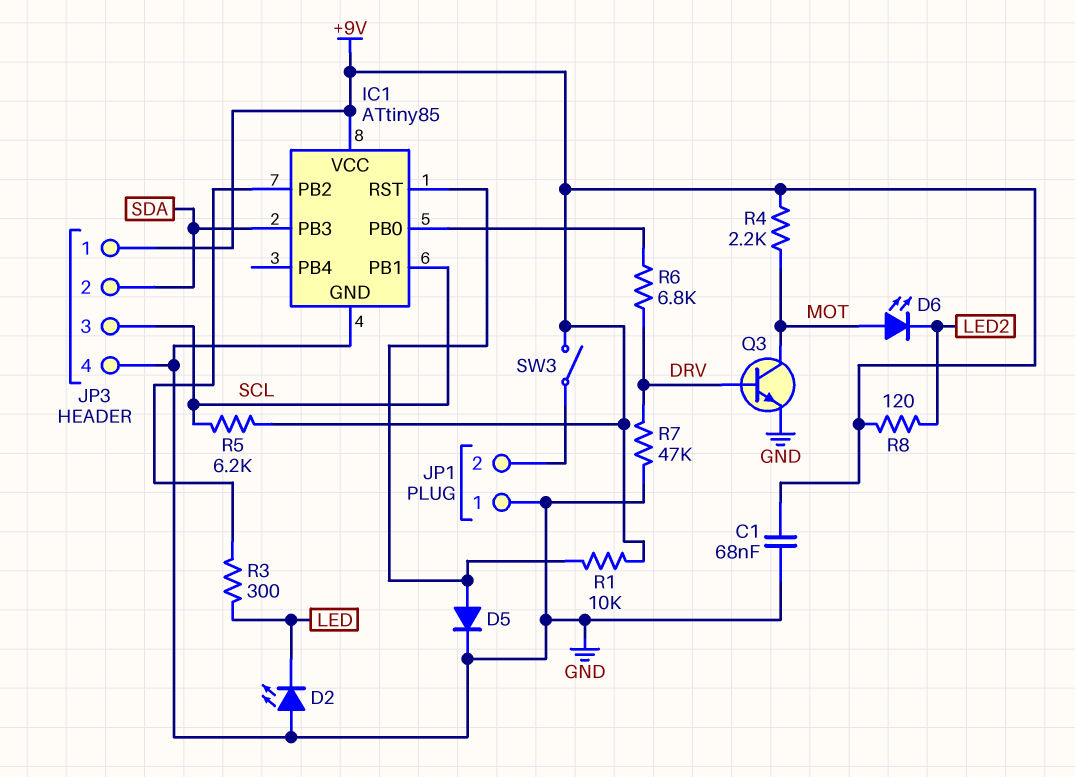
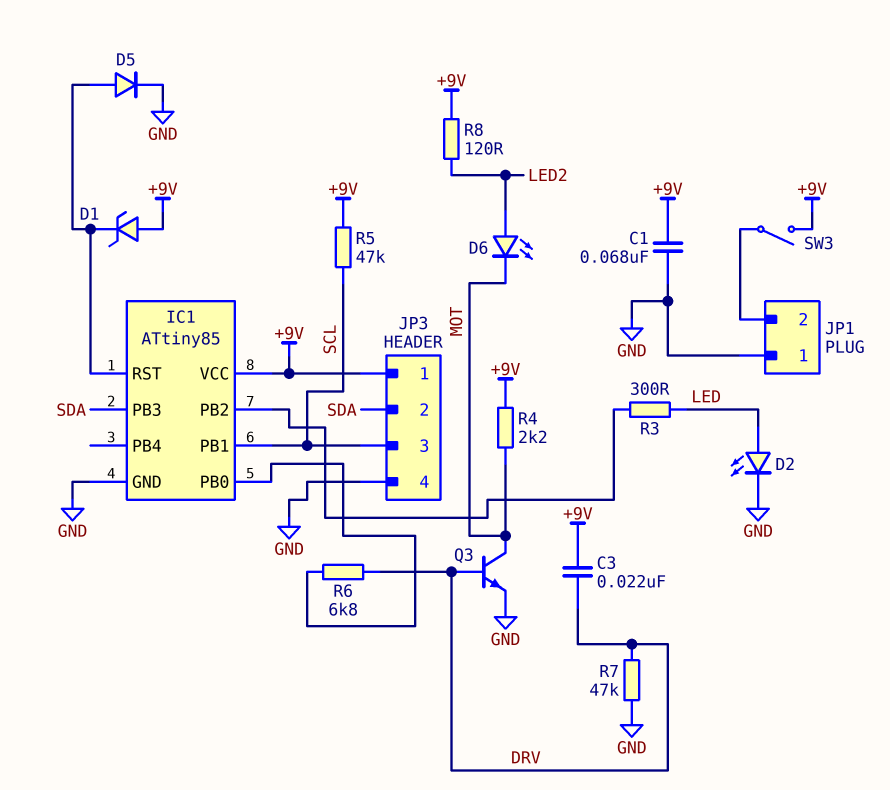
C3: none -> 22nF (+9V, DRV)
D1: none -> zener (A +9V, K IC1/RST)
D2: LED (A GND, K LED) -> LED (A LED, K GND)
D6: LED (A MOT, K LED2) -> LED (A LED2, K MOT)
R1: 10k (+9V, IC1/RST) -> none
R5: 6.2k (+9V, SCL) -> 47k (+9V, SCL)

